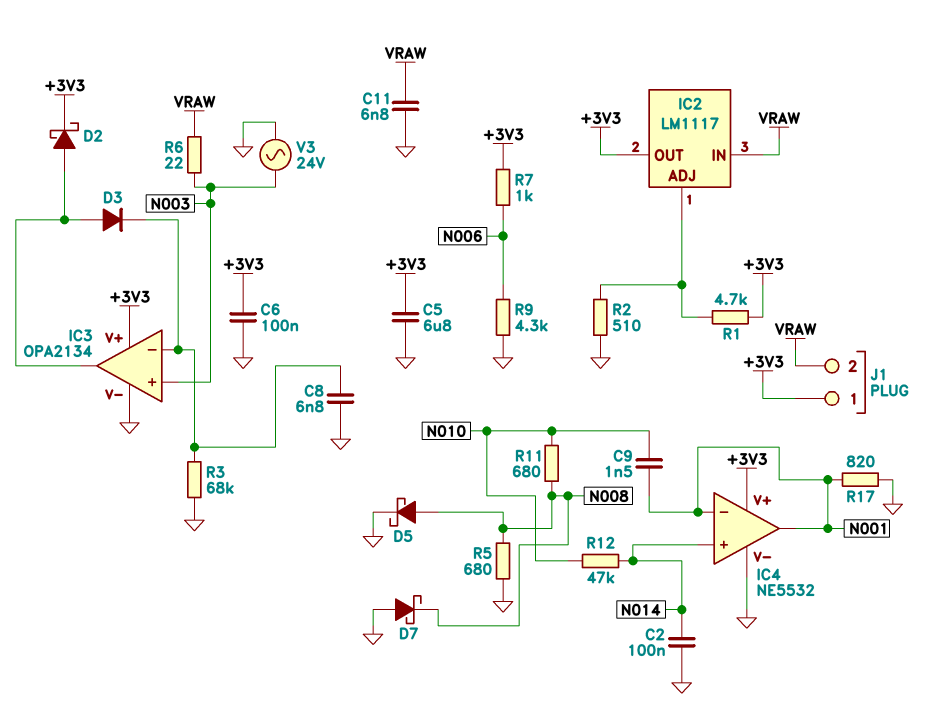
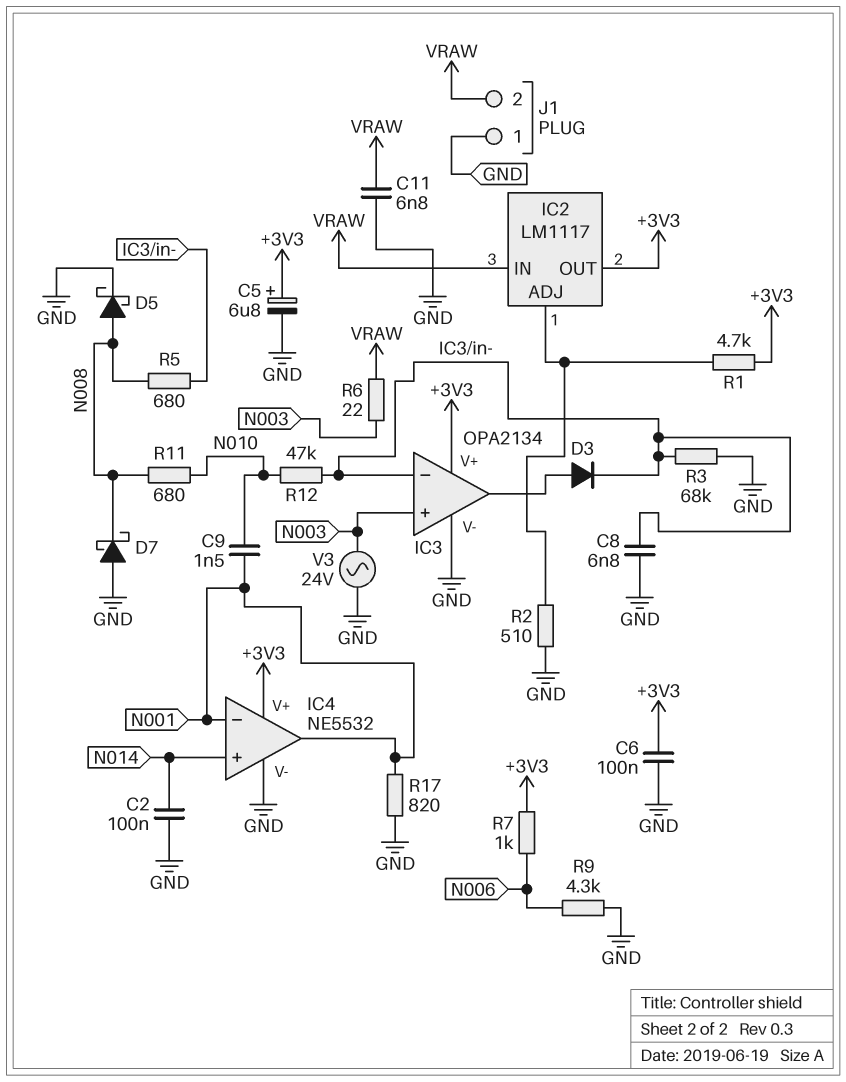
C5: 6.8uF (+3V3, GND) -> 6.8uF (plus +3V3, minus GND)
D2: schottky (A IC3/out, K +3V3) -> none
J1 pin 1: +3V3 -> GND
R5: 680 (GND, N008) -> 680 (IC3/in-, N008)
R12: 47k (N010, N014) -> 47k (IC3/in-, N010)

